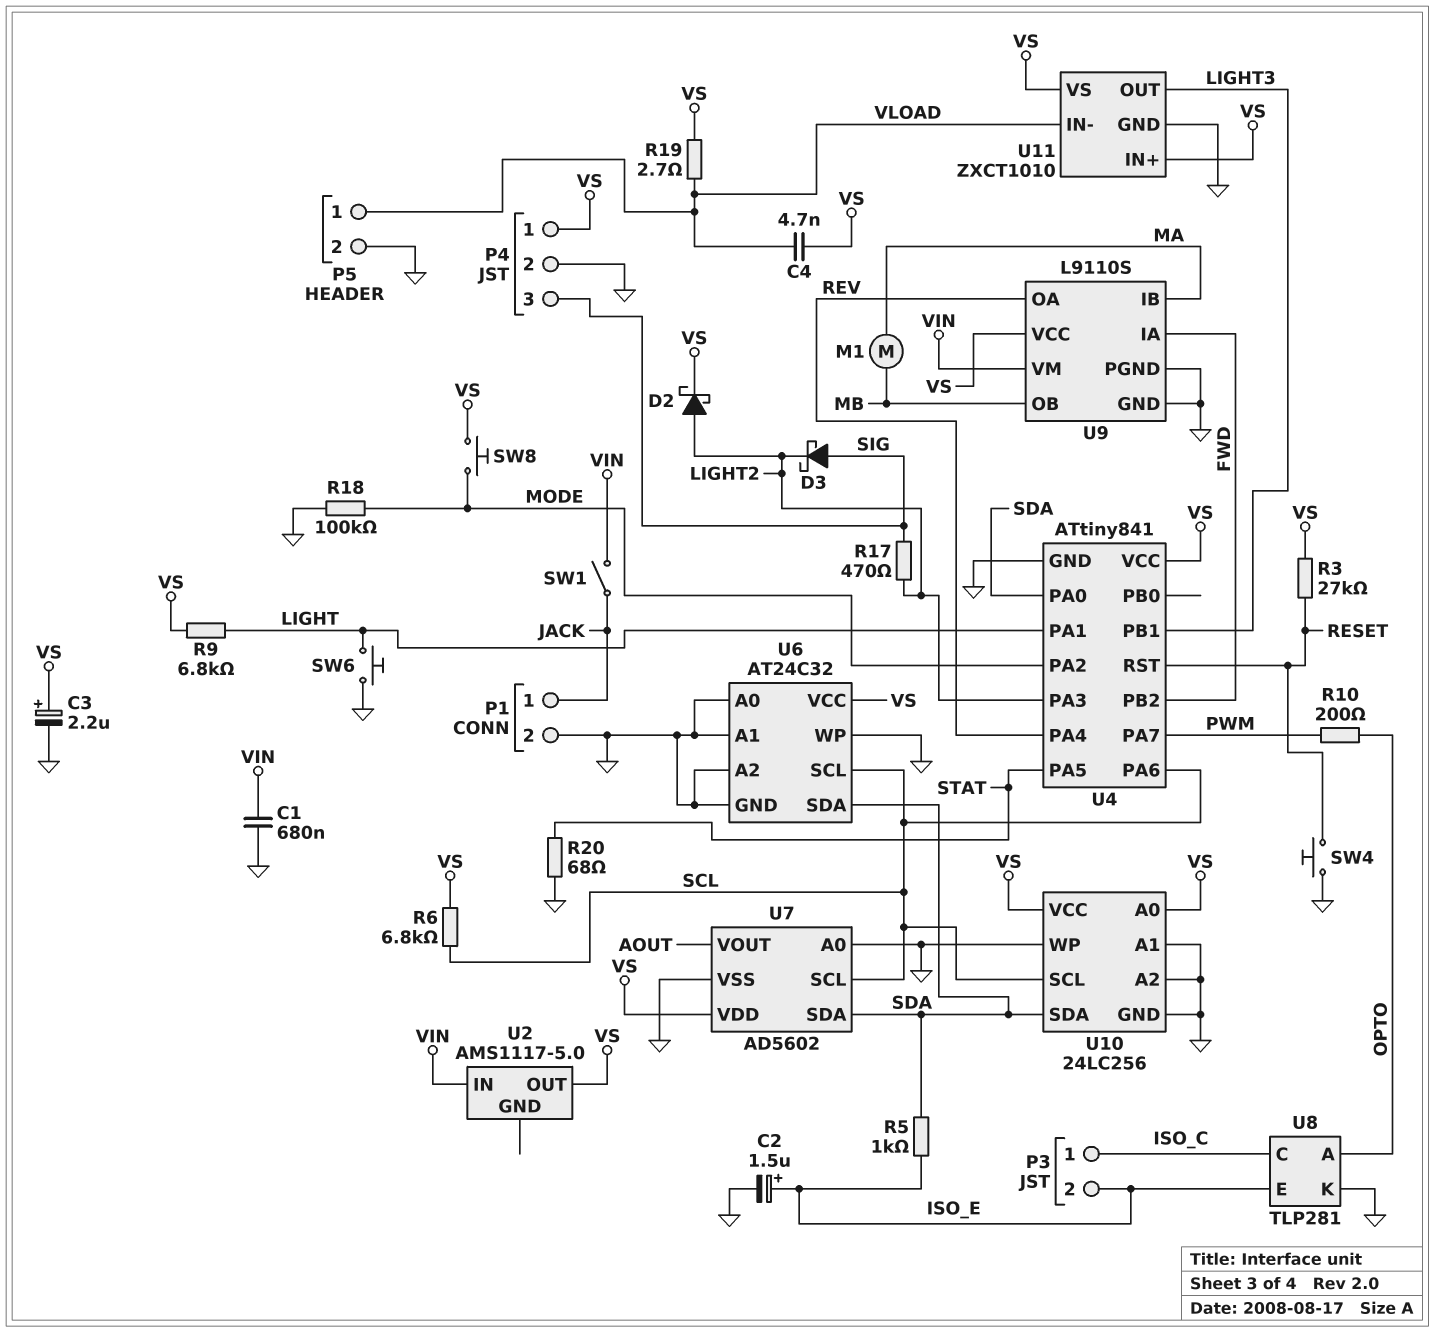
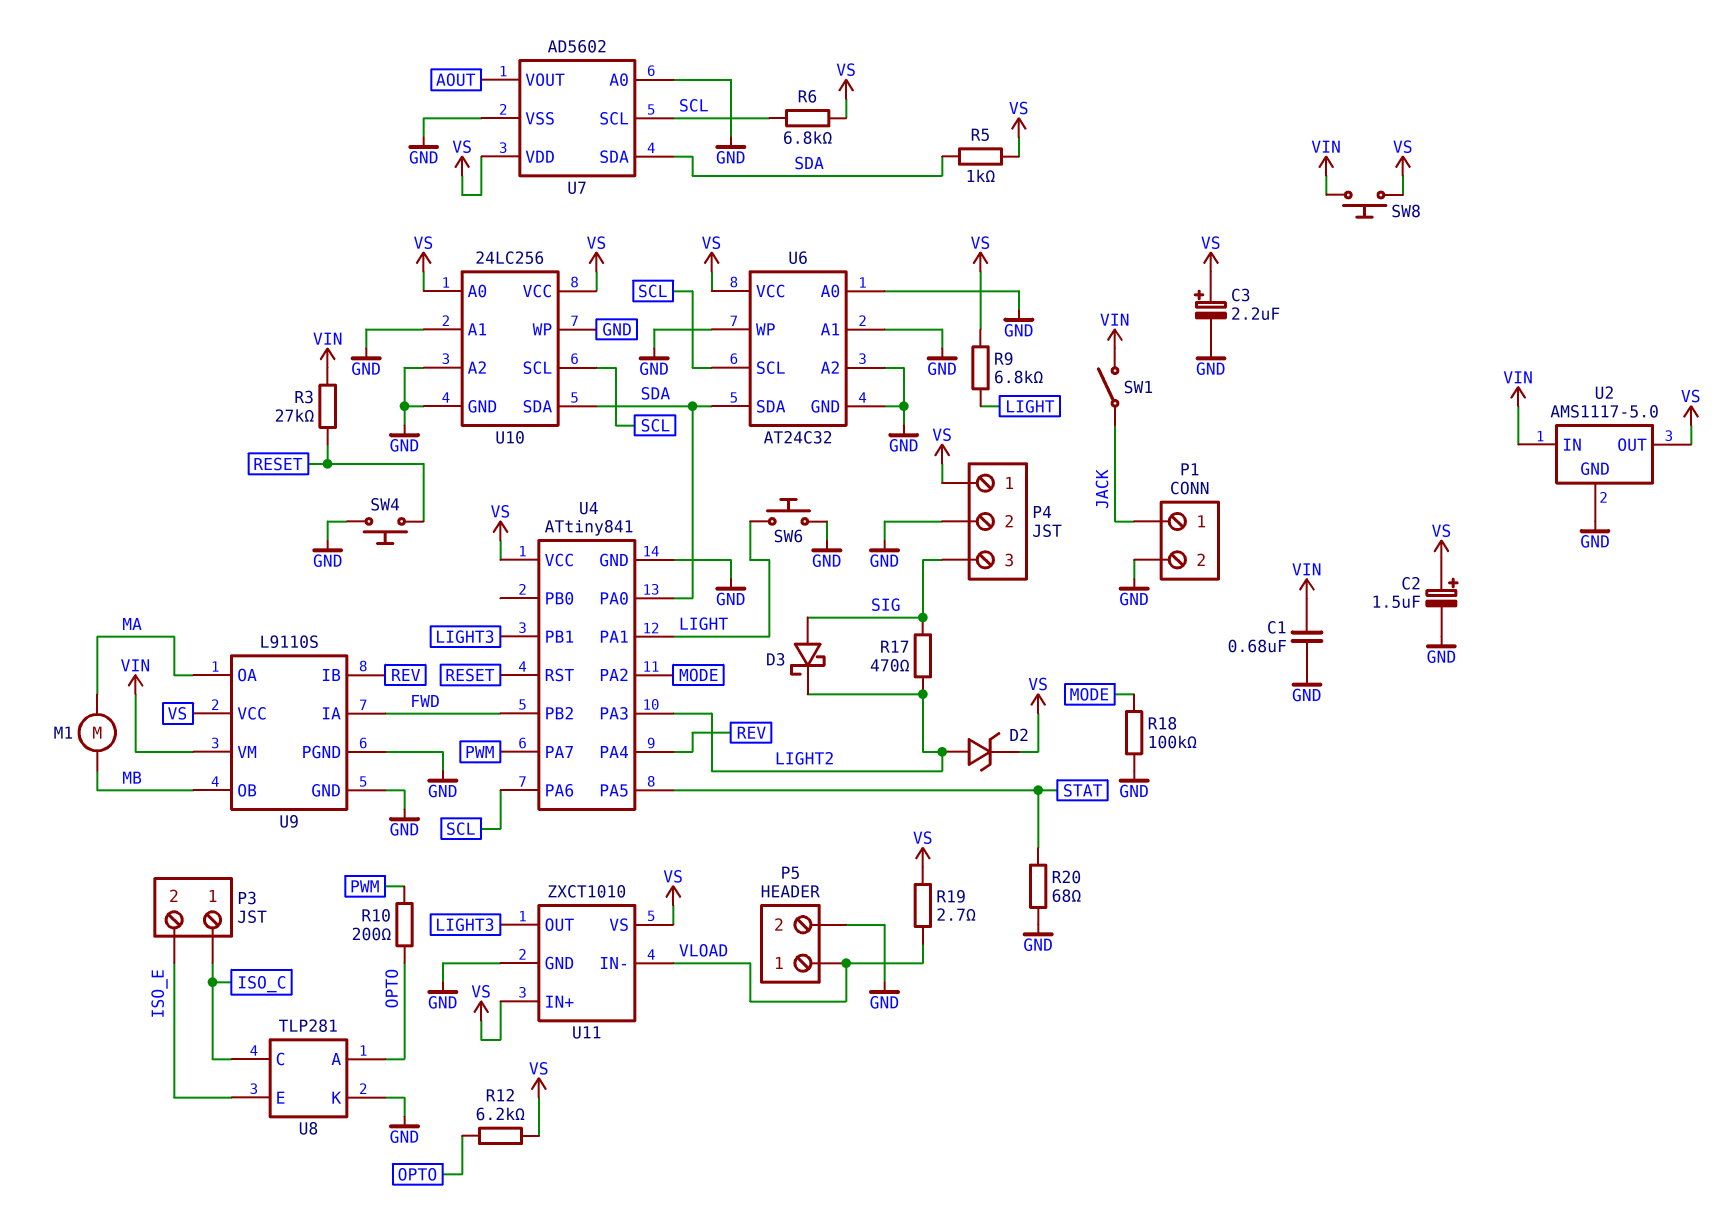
C2: 1.5uF (plus ISO_E, minus GND) -> 1.5uF (plus VS, minus GND)
C4: 4.7nF (VLOAD, VS) -> none
D2: schottky (A LIGHT2, K VS) -> zener (A LIGHT2, K VS)
R3: 27k (RESET, VS) -> 27k (RESET, VIN)
R5: 1k (ISO_E, SDA) -> 1k (SDA, VS)
R12: none -> 6.2k (OPTO, VS)
SW8: button (MODE, VS) -> button (VIN, VS)
U2 pin GND: none -> GND
U9 pin IB: MA -> REV
U9 pin OA: REV -> MA

